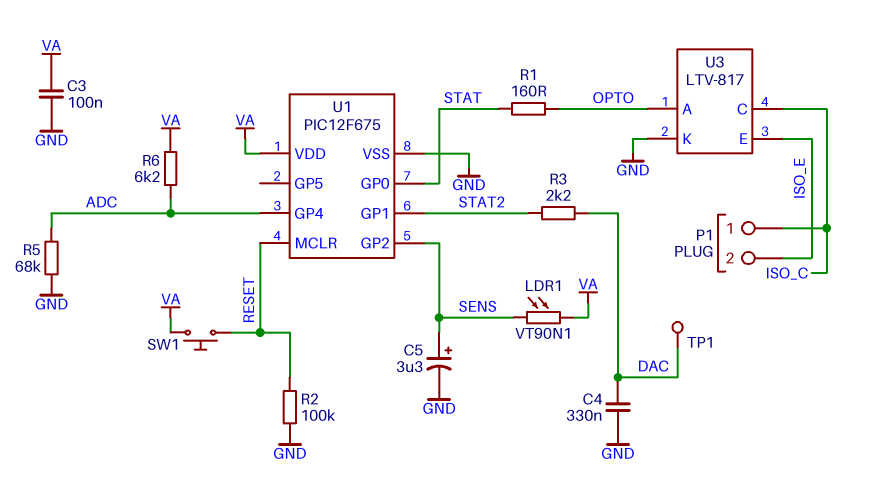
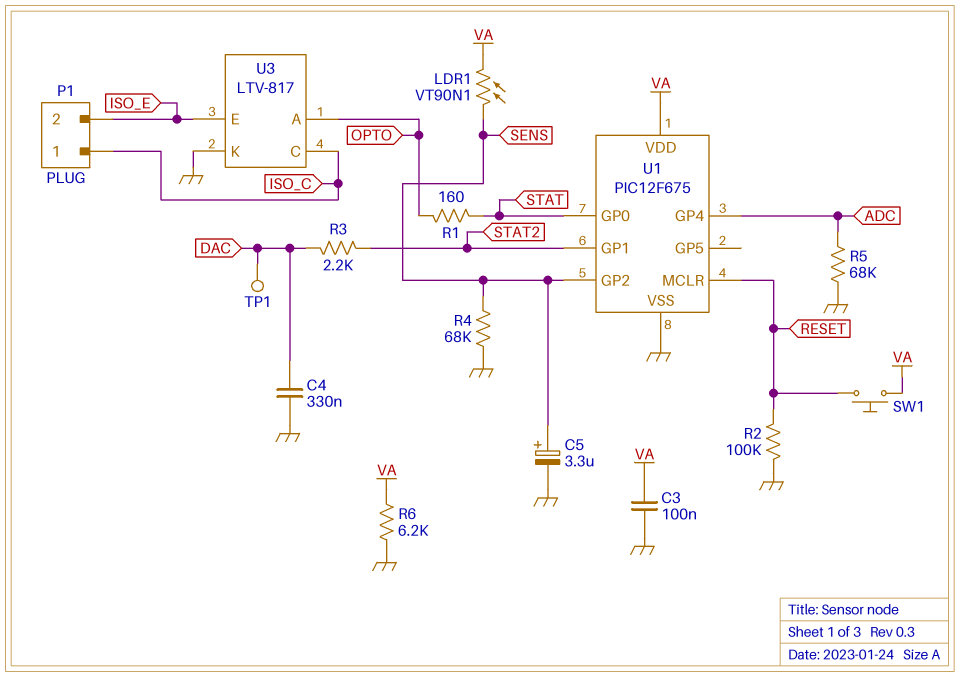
R4: none -> 68k (GND, SENS)
R6: 6.2k (ADC, VA) -> 6.2k (GND, VA)

